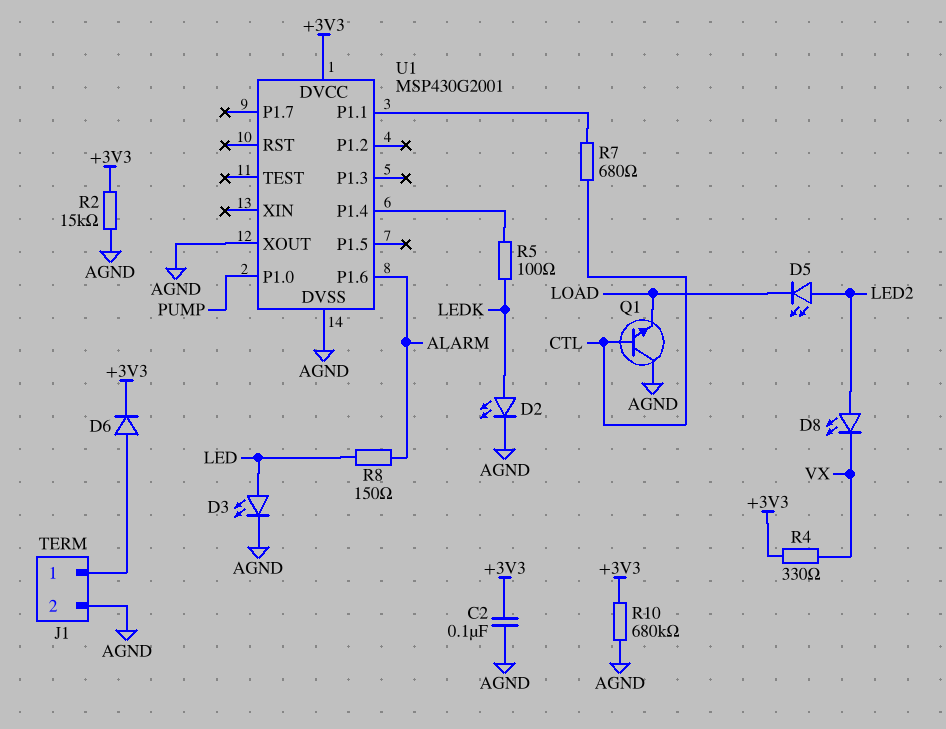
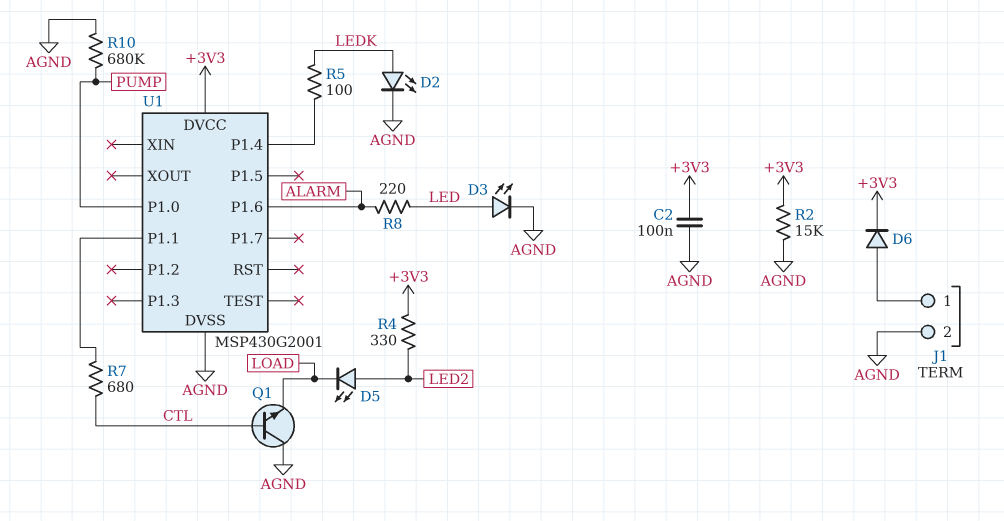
D8: LED (A LED2, K VX) -> none
R4: 330 (+3V3, VX) -> 330 (+3V3, LED2)
R8: 150 (ALARM, LED) -> 220 (ALARM, LED)
R10: 680k (+3V3, AGND) -> 680k (AGND, PUMP)
U1 pin XOUT: AGND -> none

